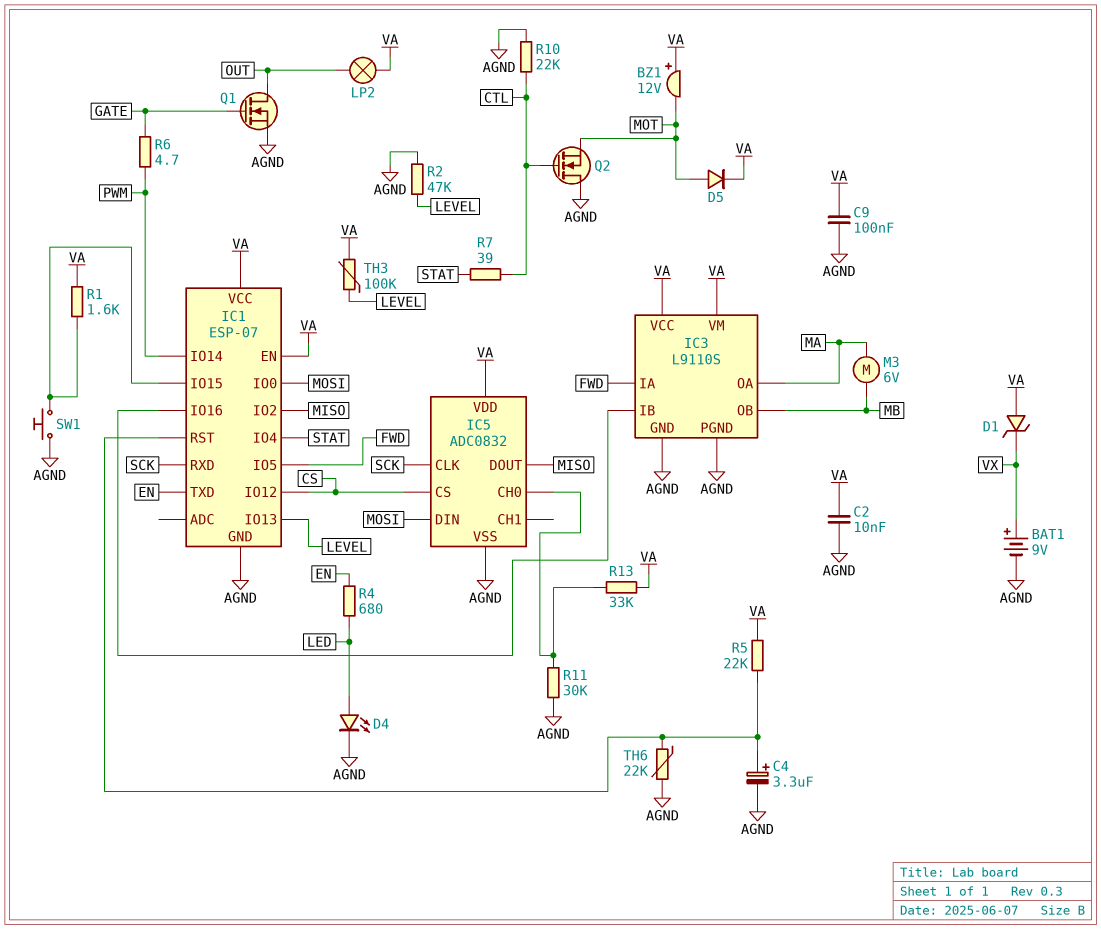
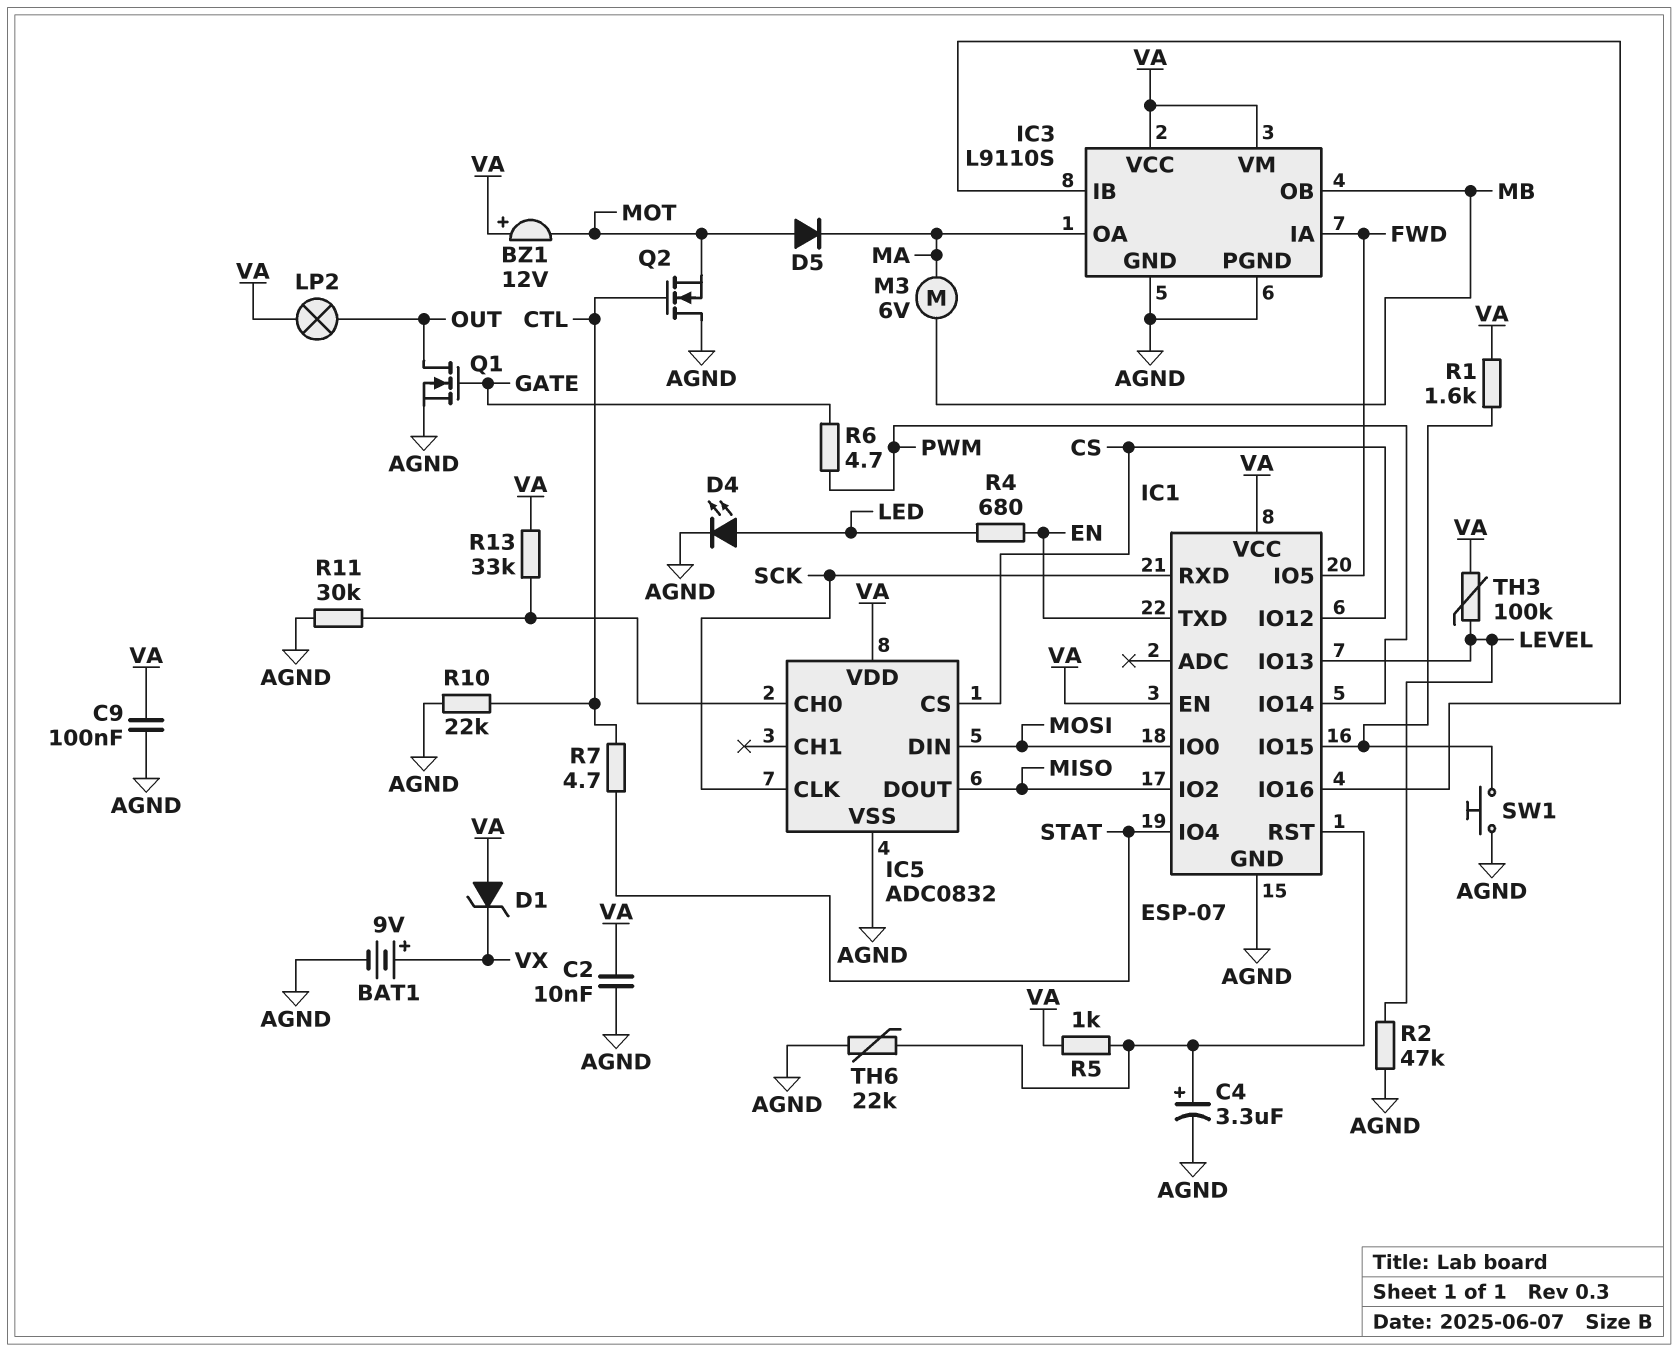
D5: diode (A MOT, K VA) -> diode (A MOT, K MA)
R5: 22k (IC1/RST, VA) -> 1k (IC1/RST, VA)
R7: 39 (CTL, STAT) -> 4.7 (CTL, STAT)

